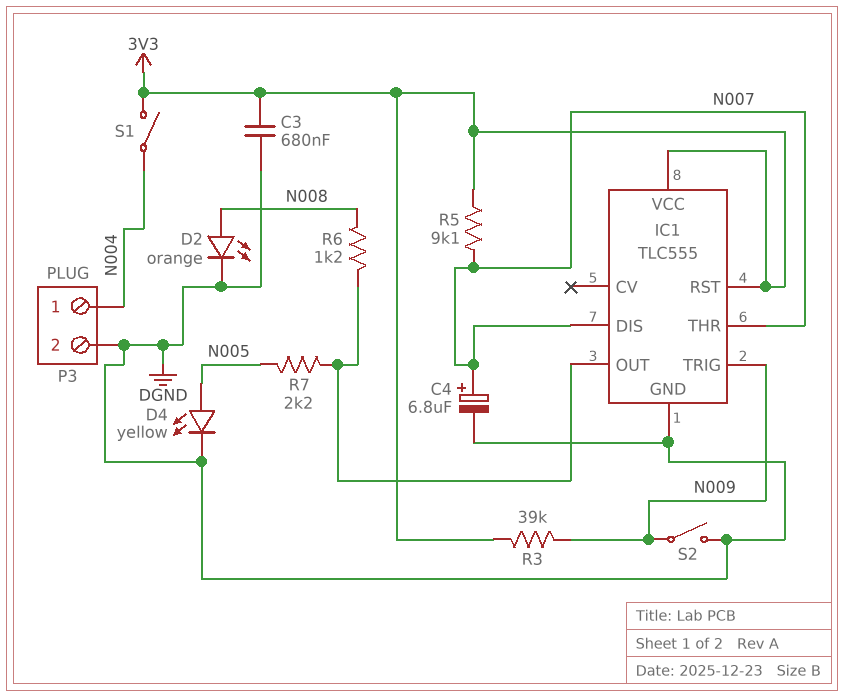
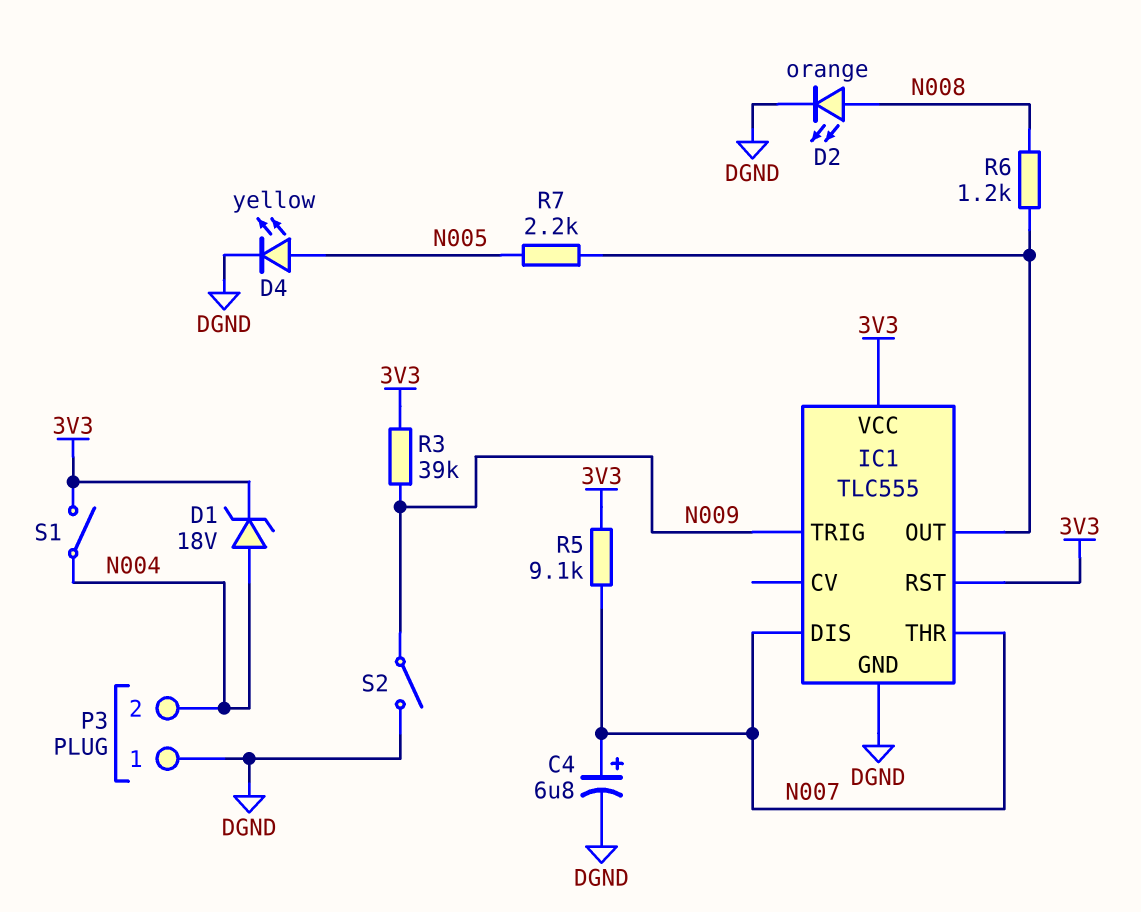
C3: 680nF (3V3, DGND) -> none
D1: none -> zener 18V (A N004, K 3V3)
P3 pin 1: N004 -> DGND
P3 pin 2: DGND -> N004

